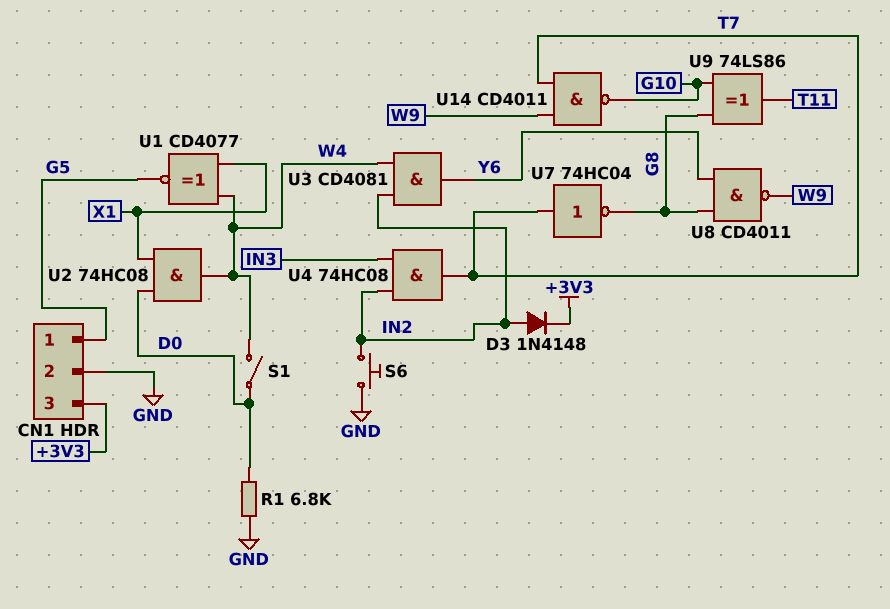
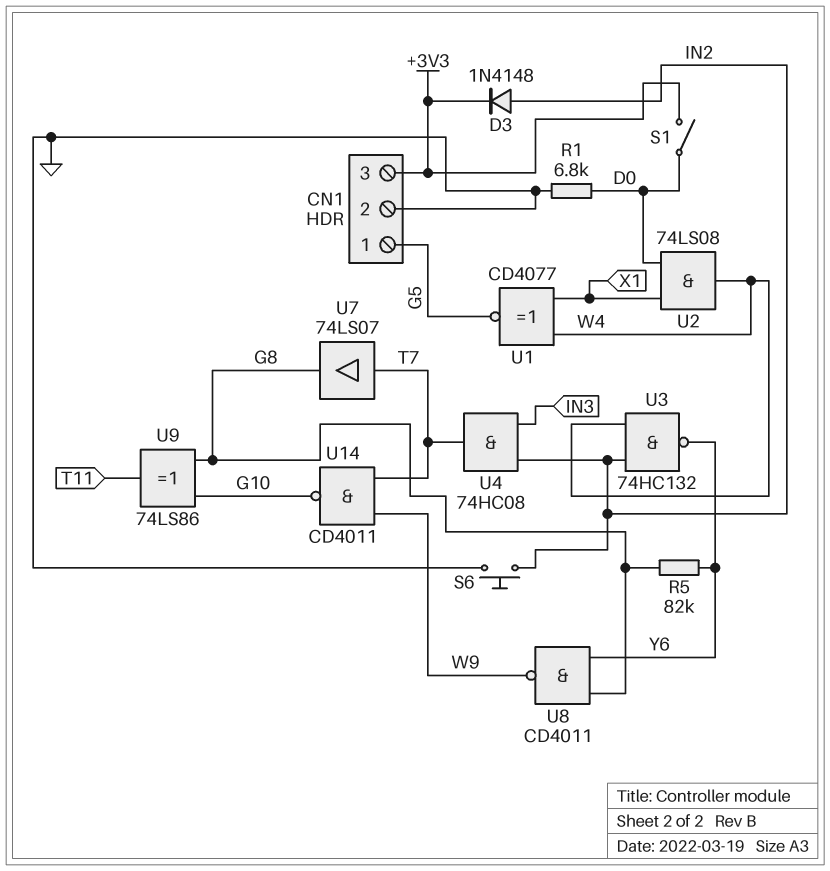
R5: none -> 82k (G8, Y6)
S1: switch (D0, W4) -> switch (+3V3, D0)
U2: AND 74HC08 (in D0, in X1, out W4) -> AND 74LS08 (in D0, in X1, out W4)
U3: AND CD4081 (in IN2, in W4, out Y6) -> NAND 74HC132 (in IN2, in W4, out Y6)
U7: NOT 74HC04 (in T7, out G8) -> buffer 74LS07 (in T7, out G8)

